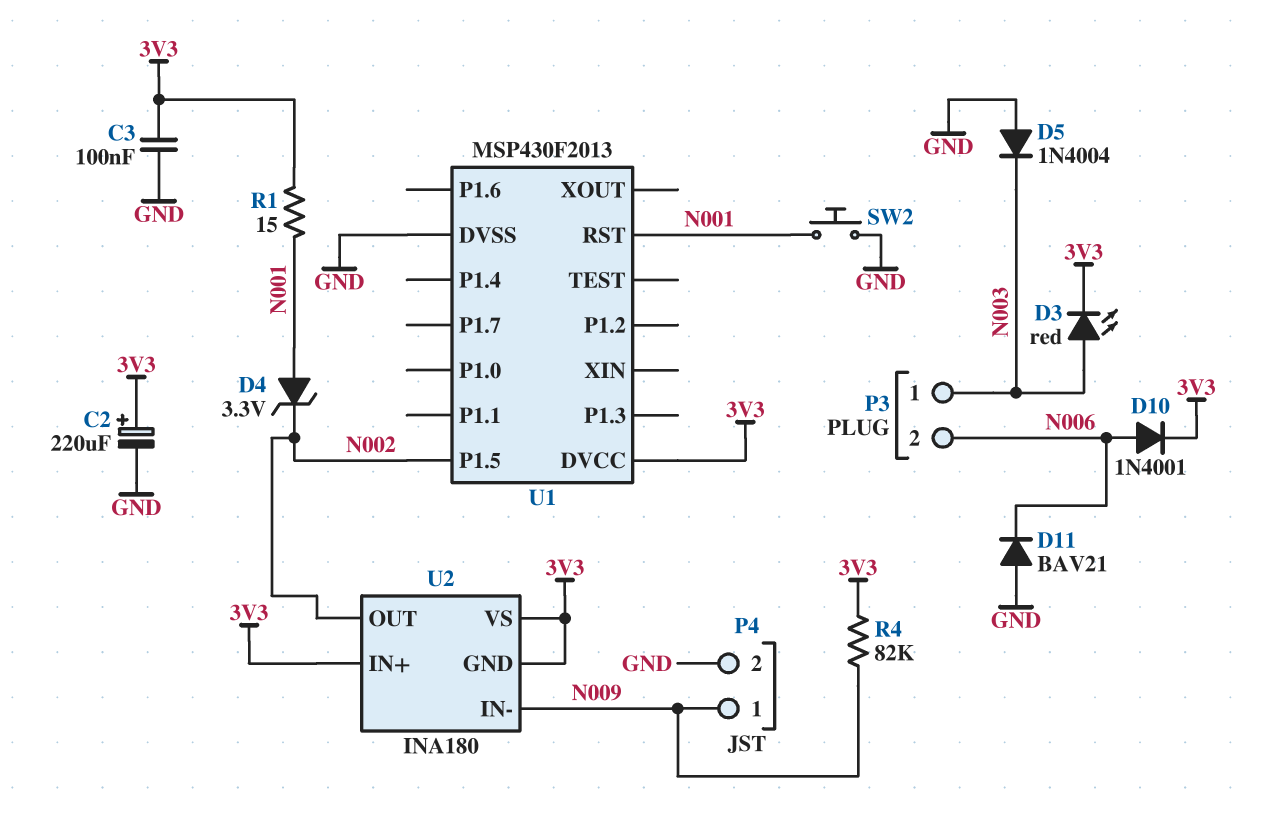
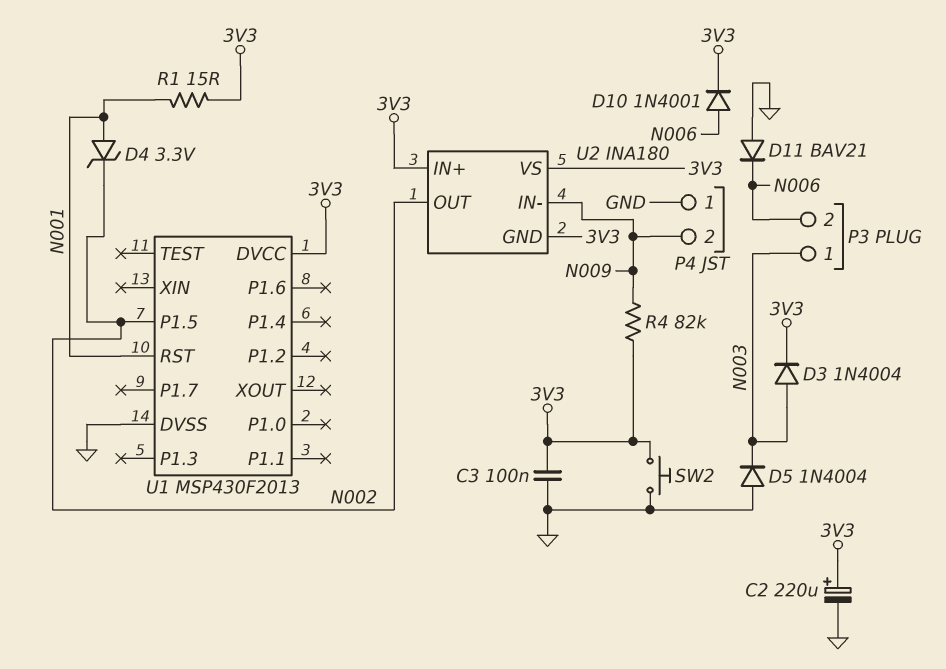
D3: LED red (A N003, K 3V3) -> diode 1N4004 (A N003, K 3V3)
P4 pin 1: N009 -> GND
P4 pin 2: GND -> N009
SW2: button (GND, N001) -> button (3V3, GND)

